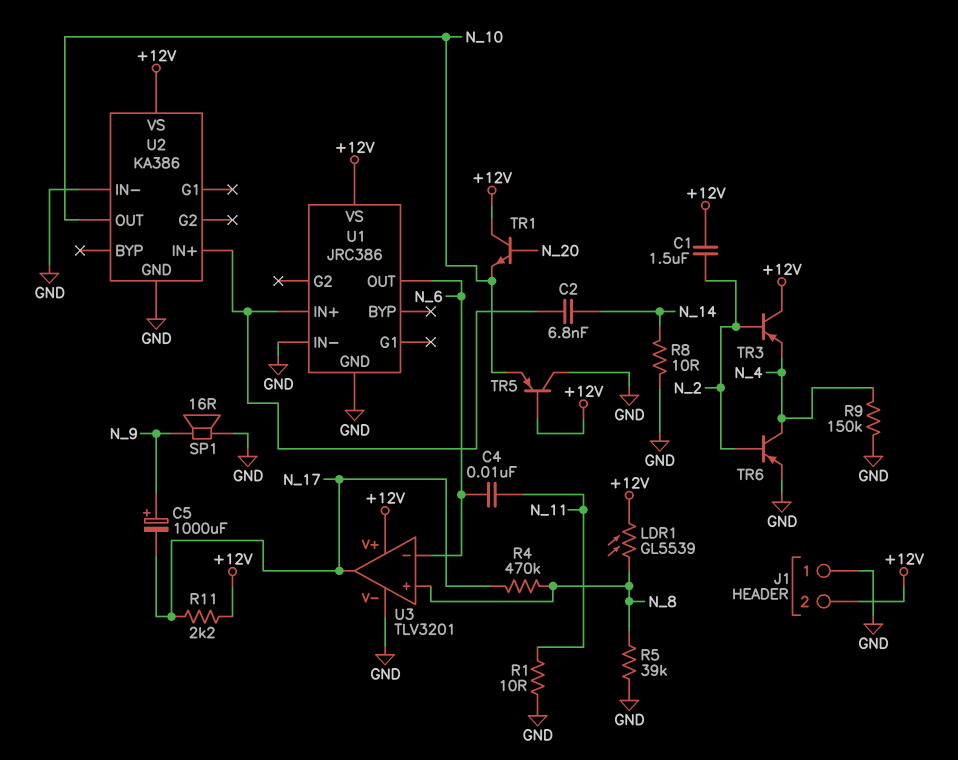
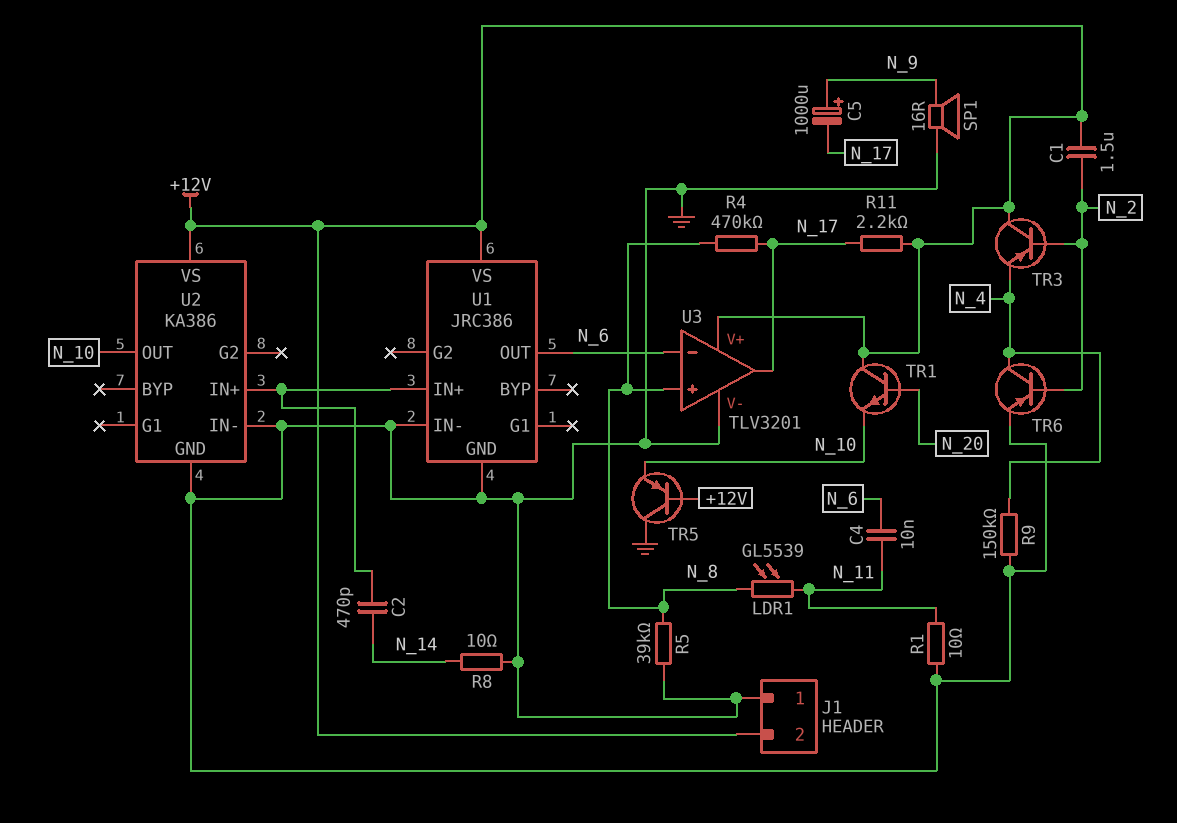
C2: 6.8nF (N_14, U1/IN+) -> 470pF (N_14, U1/IN+)
LDR1: GL5539 (+12V, N_8) -> GL5539 (N_8, N_11)

